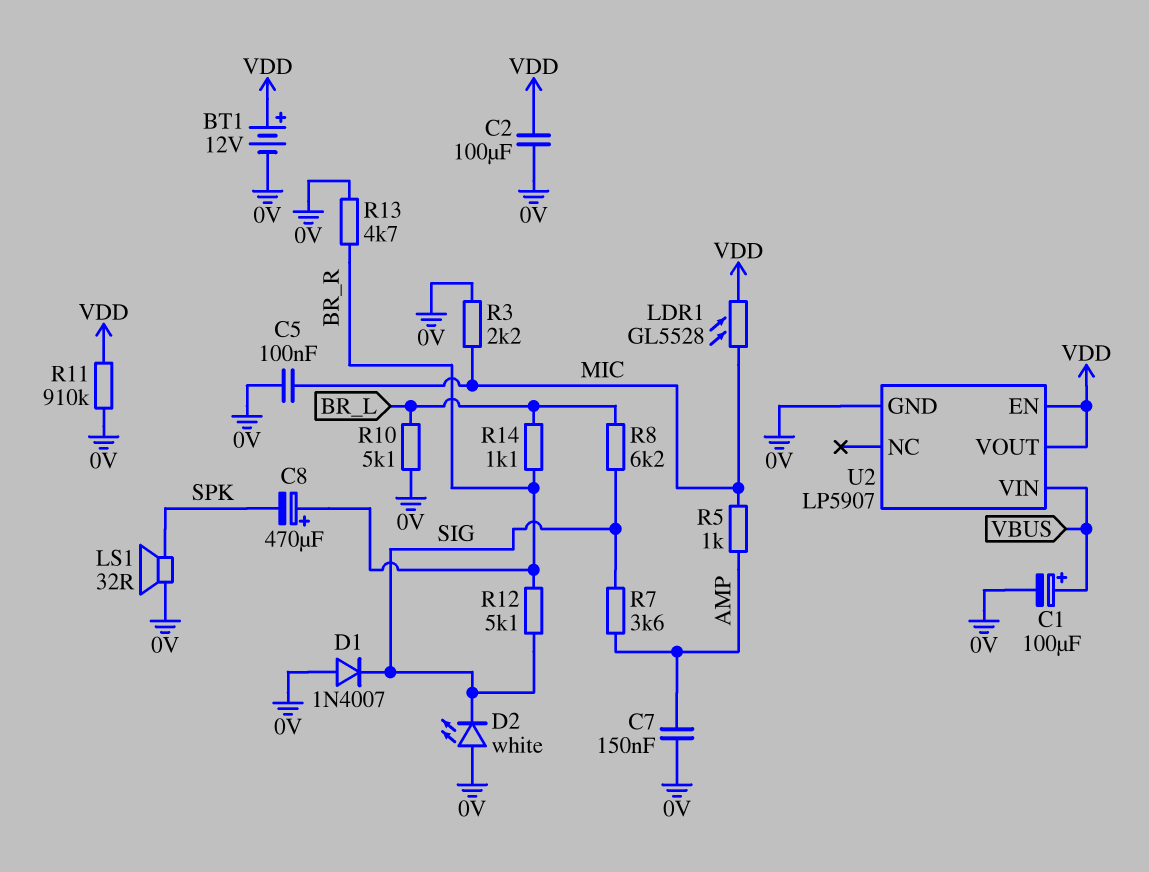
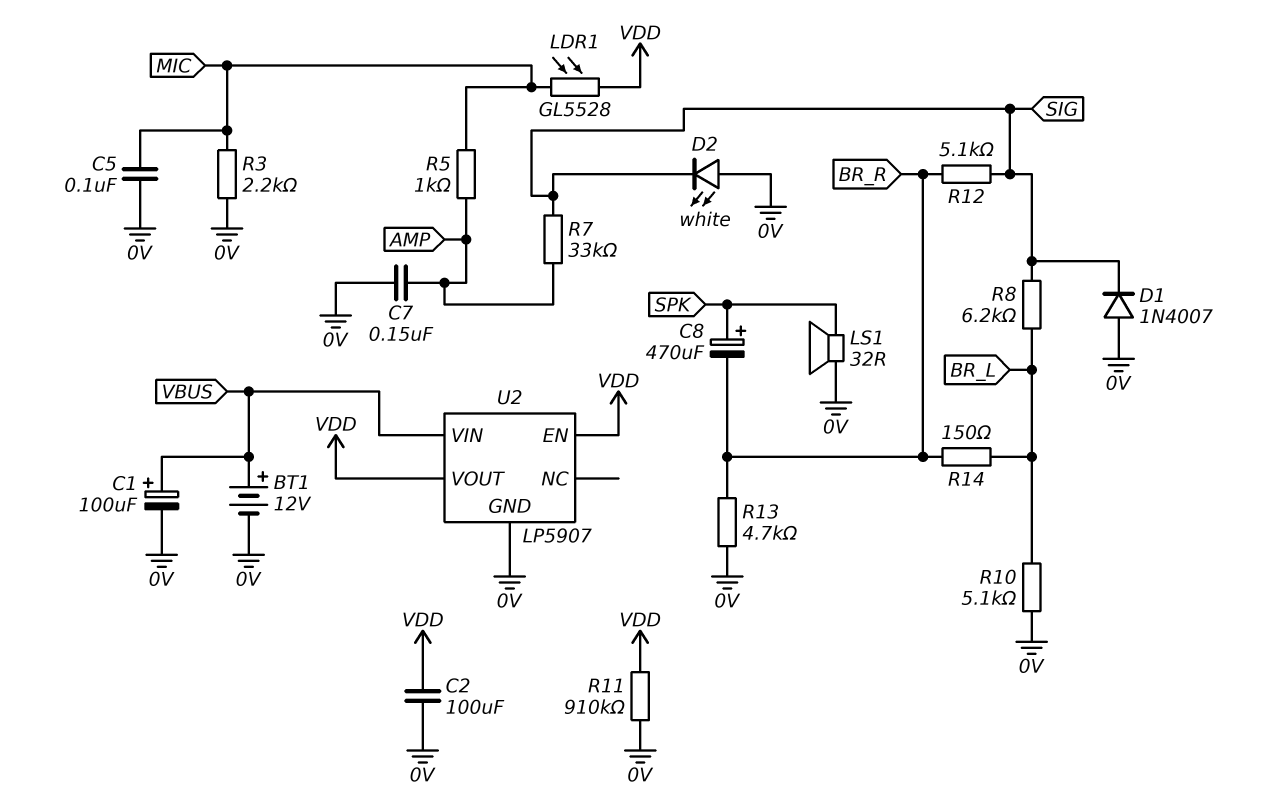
BT1: 12V (plus VDD, minus 0V) -> 12V (plus VBUS, minus 0V)
C8: 470uF (plus BR_R, minus SPK) -> 470uF (plus SPK, minus BR_R)
R7: 3.6k (AMP, SIG) -> 33k (AMP, SIG)
R14: 1.1k (BR_L, BR_R) -> 150 (BR_L, BR_R)

